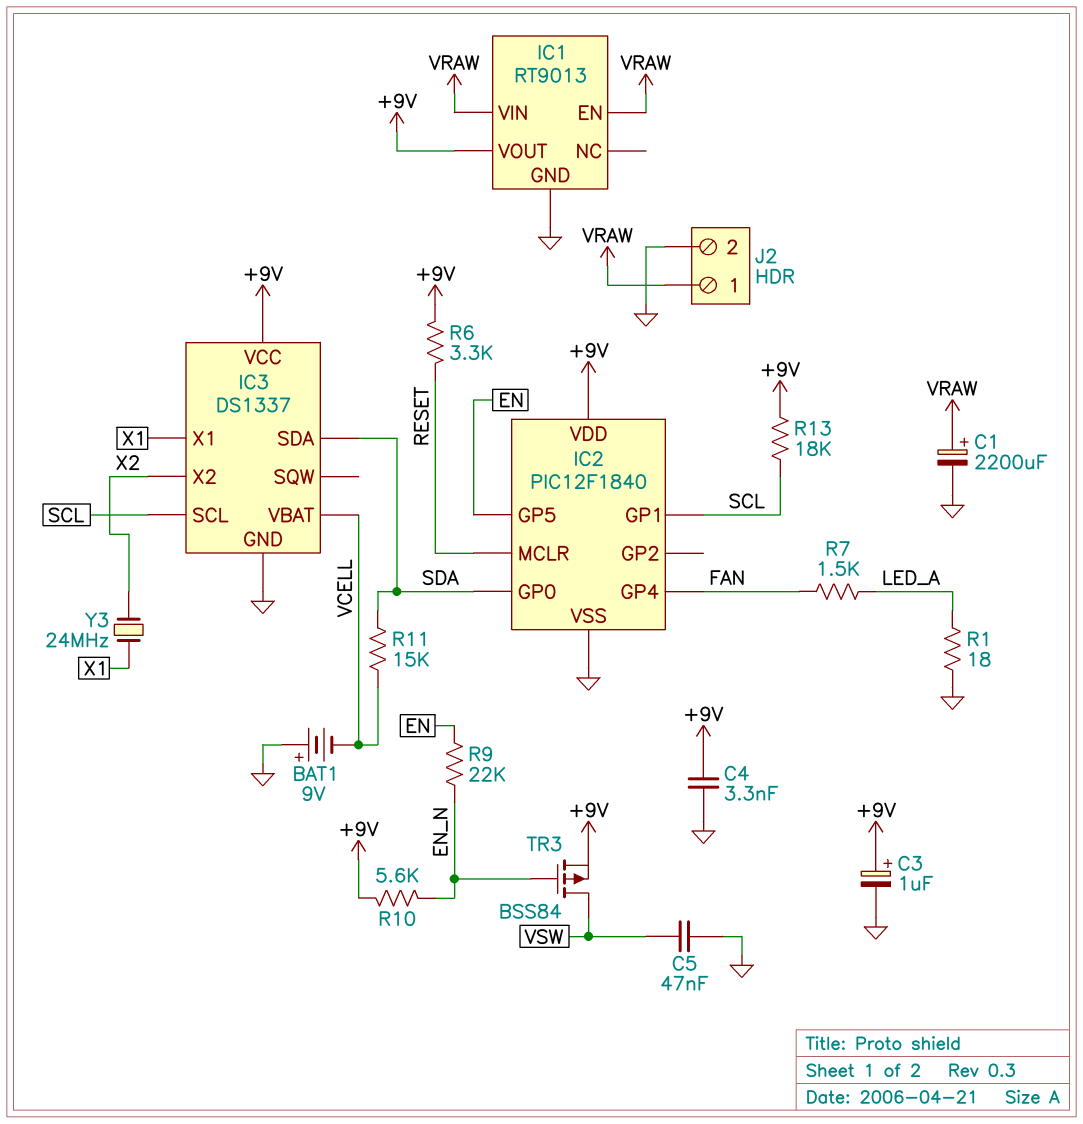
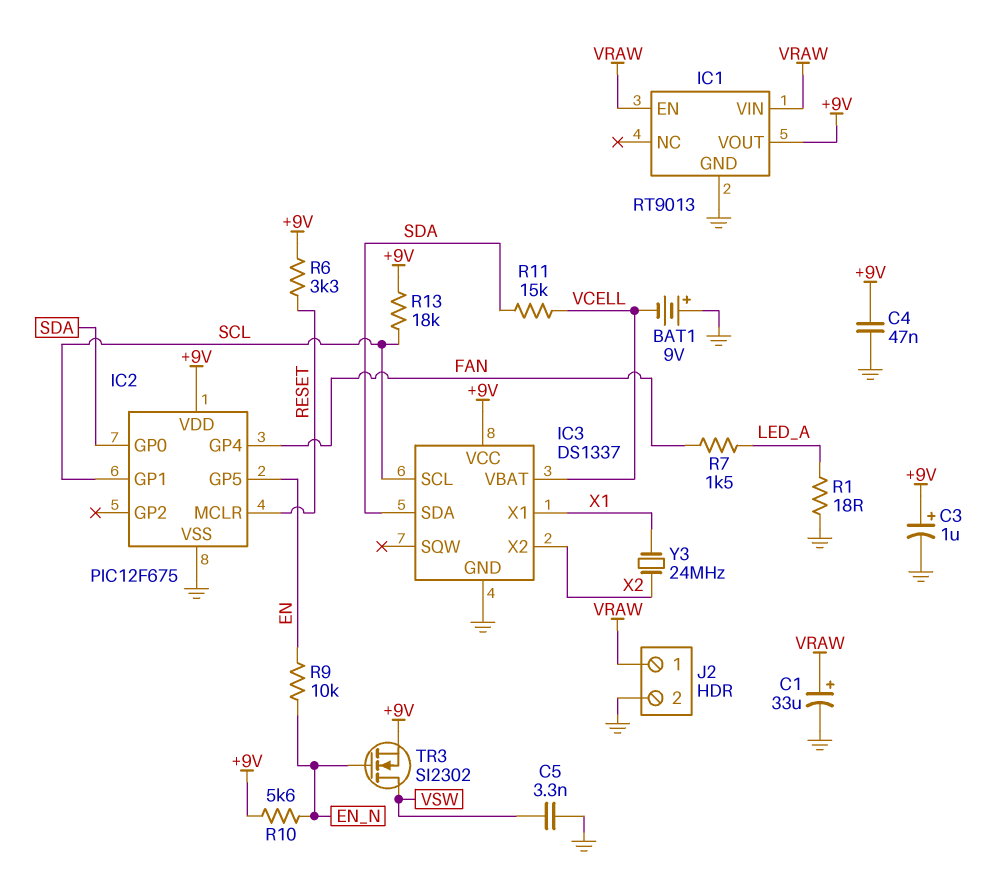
C1: 2200uF (plus VRAW, minus GND) -> 33uF (plus VRAW, minus GND)
C4: 3.3nF (+9V, GND) -> 47nF (+9V, GND)
C5: 47nF (GND, VSW) -> 3.3nF (GND, VSW)
IC2: PIC12F1840 -> PIC12F675
R9: 22k (EN, EN_N) -> 10k (EN, EN_N)
TR3: PMOS BSS84 (G EN_N, D VSW, S +9V) -> NMOS SI2302 (G EN_N, D VSW, S +9V)

